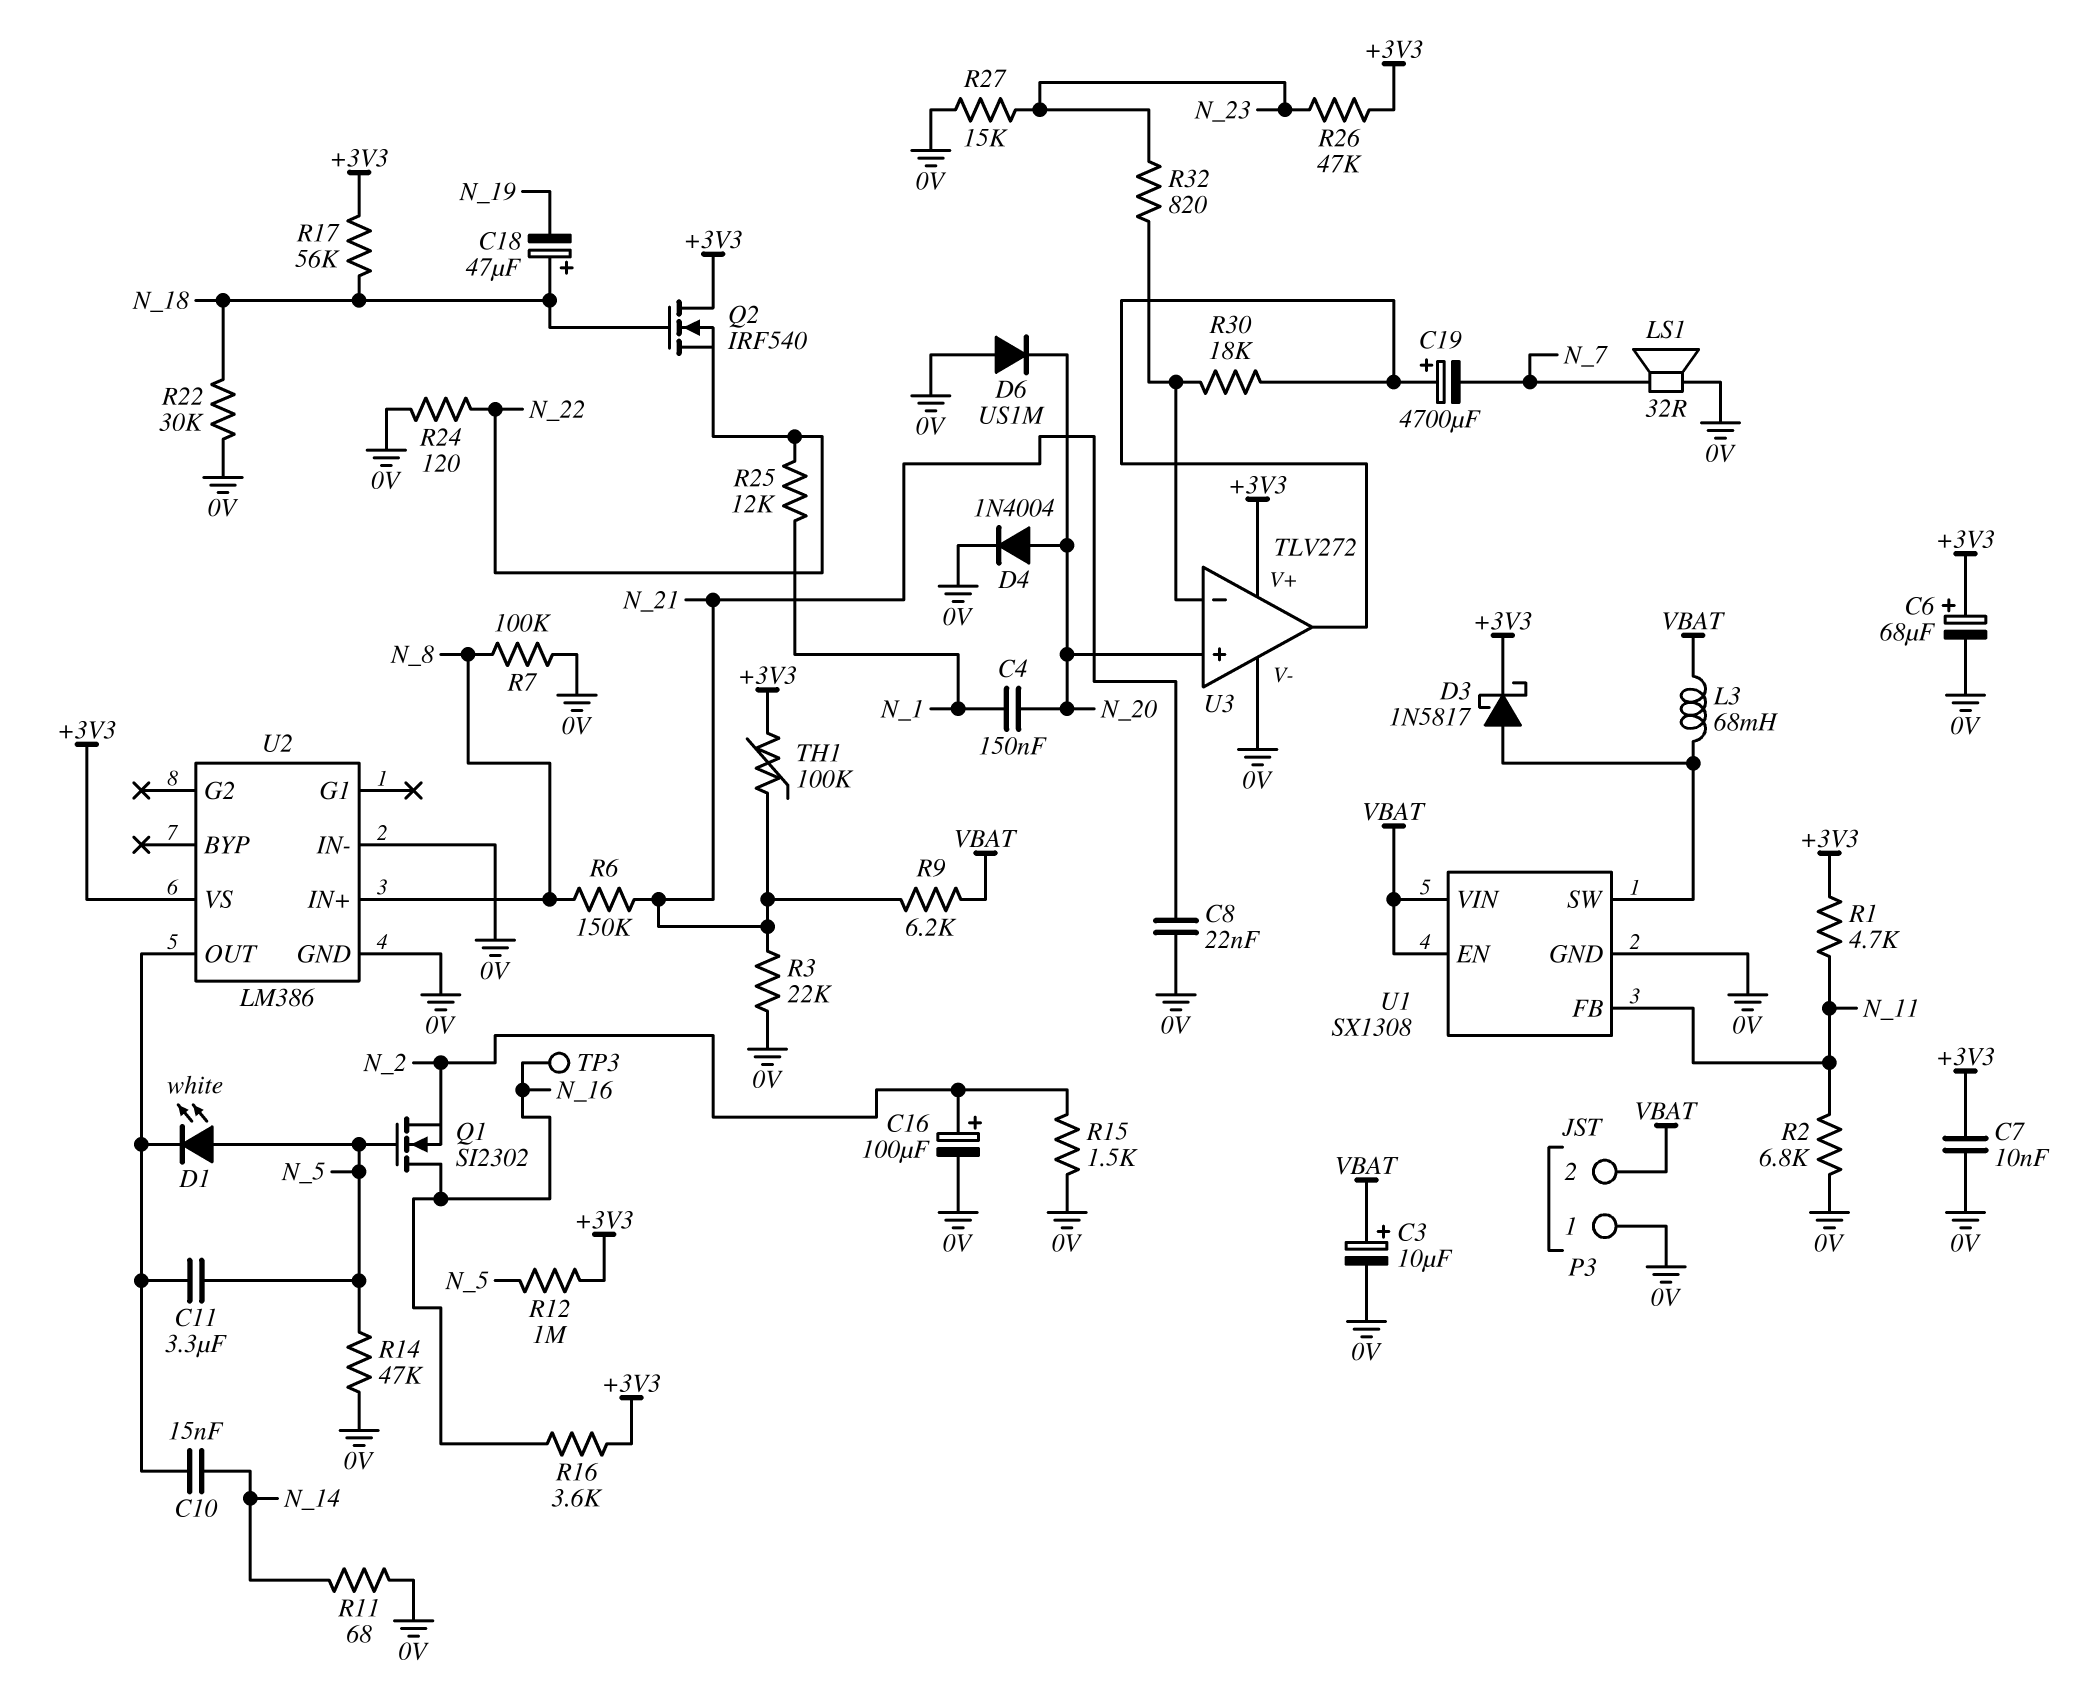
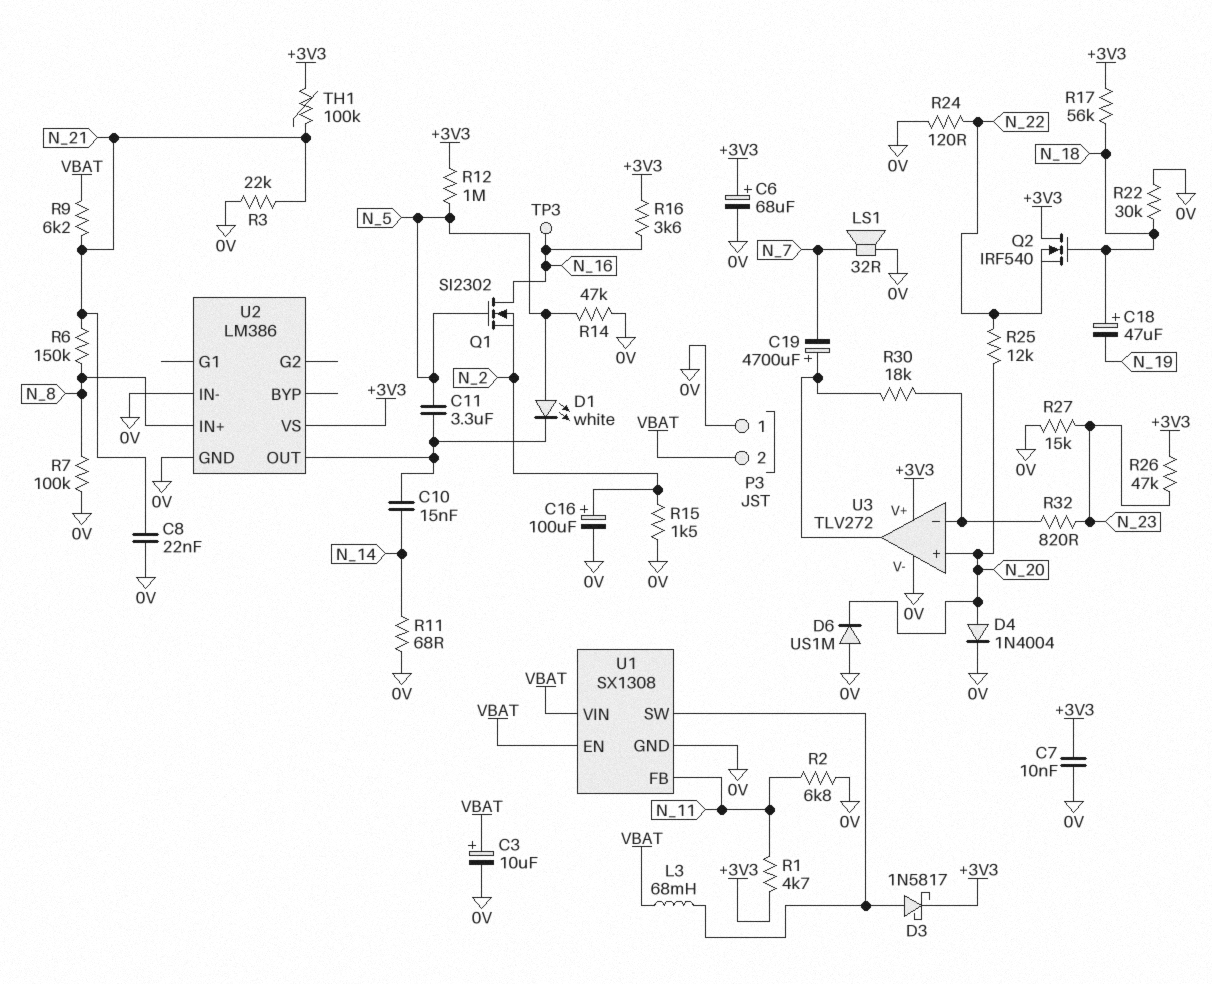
C4: 150nF (N_1, N_20) -> none
R25: 12k (N_1, N_22) -> 12k (N_20, N_22)

